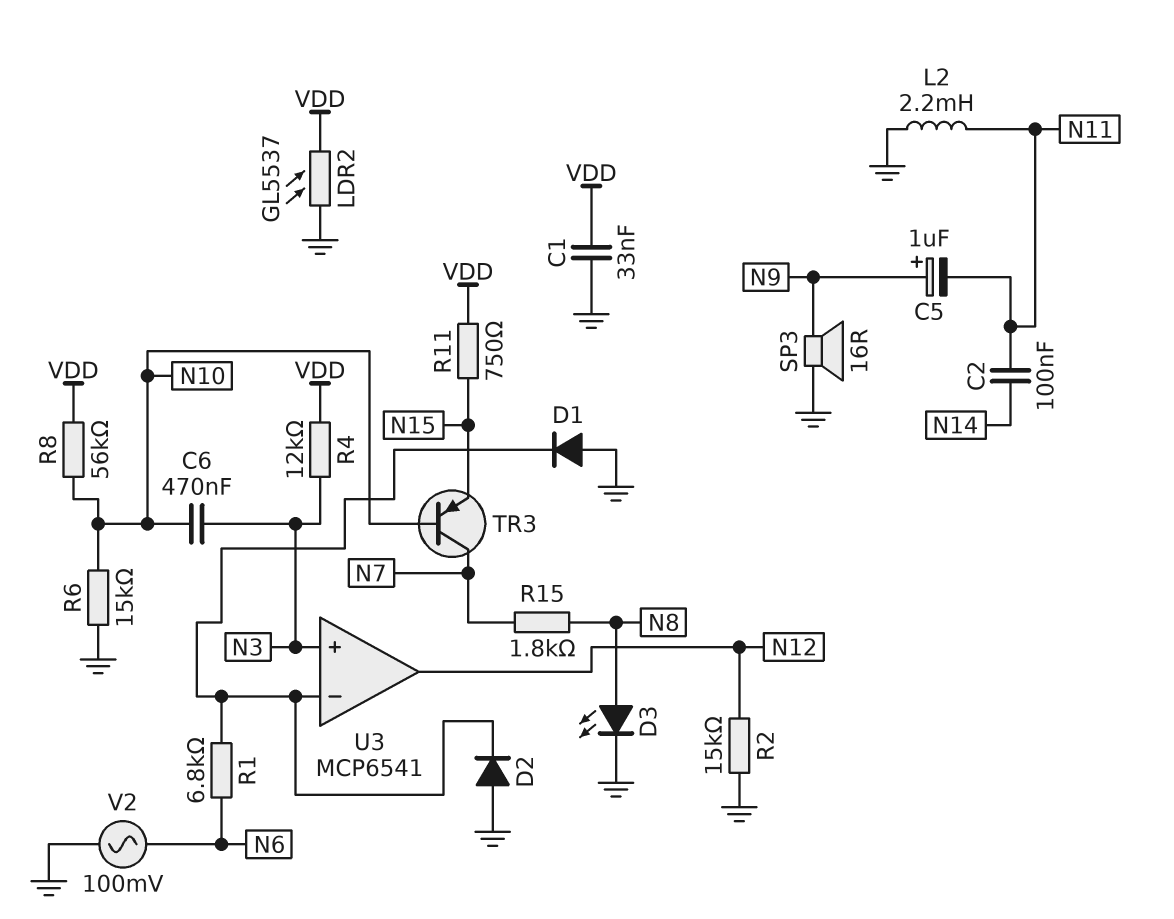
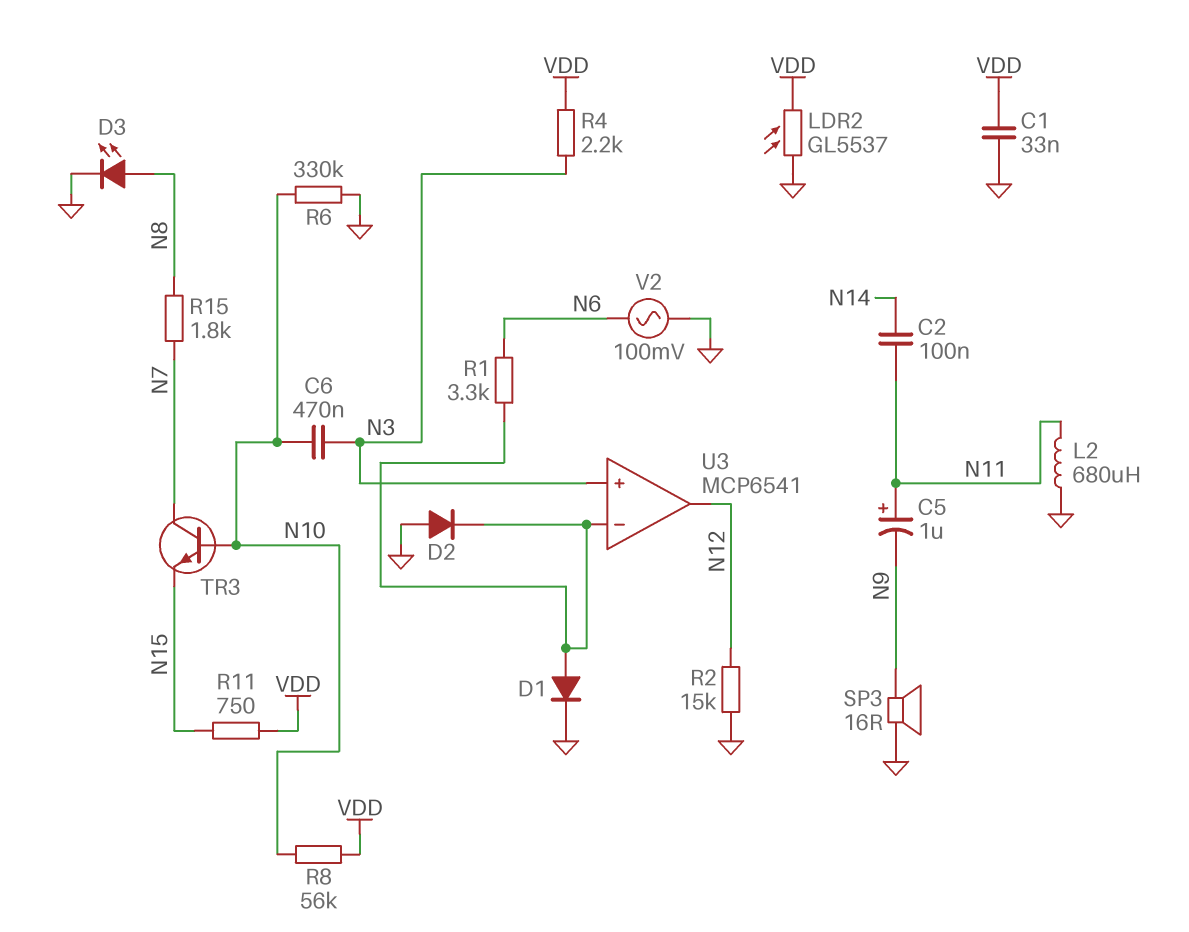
C5: 1uF (plus N9, minus N11) -> 1uF (plus N11, minus N9)
D1: diode (A GND, K U3/in-) -> diode (A U3/in-, K GND)
L2: 2.2mH (GND, N11) -> 680uH (GND, N11)
R1: 6.8k (N6, U3/in-) -> 3.3k (N6, U3/in-)
R4: 12k (N3, VDD) -> 2.2k (N3, VDD)
R6: 15k (GND, N10) -> 330k (GND, N10)
TR3: PNP (B N10, C N7, E N15) -> NPN (B N10, C N7, E N15)

